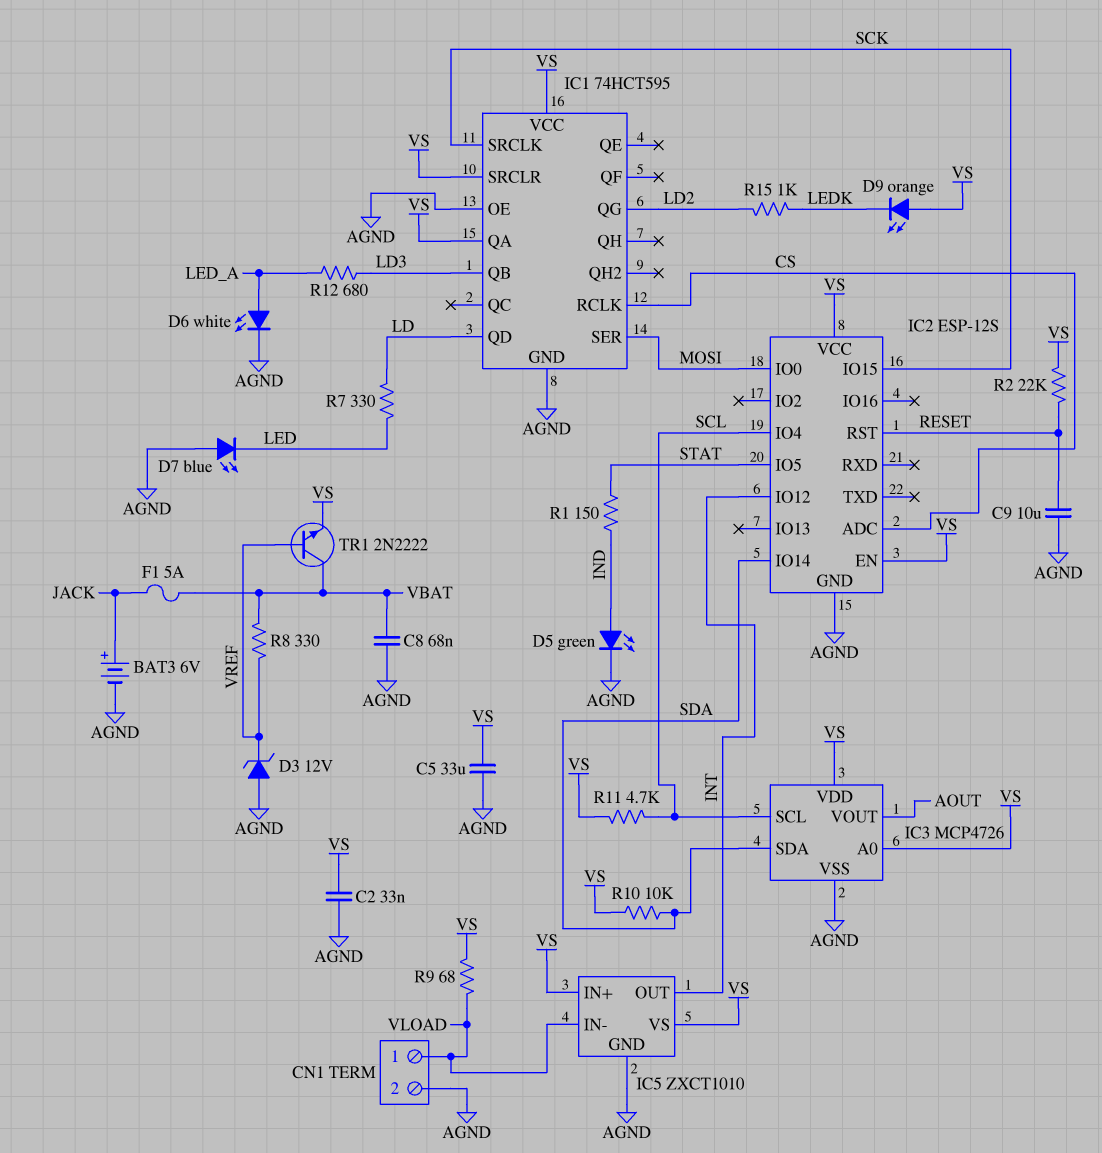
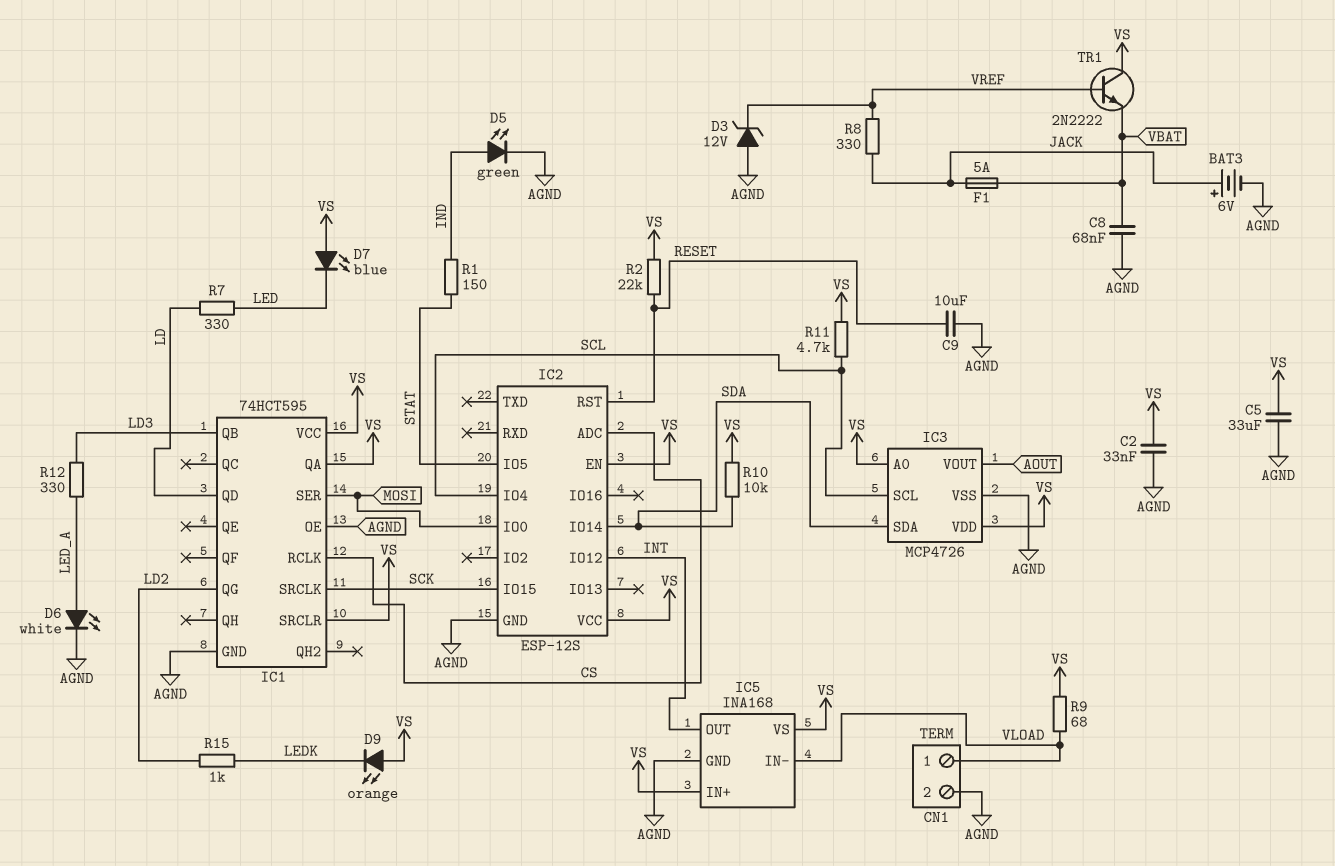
D7: LED blue (A AGND, K LED) -> LED blue (A VS, K LED)
IC5: ZXCT1010 -> INA168
R8: 330 (VBAT, VREF) -> 330 (JACK, VREF)
R12: 680 (LD3, LED_A) -> 330 (LD3, LED_A)
TR1: NPN 2N2222 (B VREF, C VBAT, E VS) -> NPN 2N2222 (B VREF, C VS, E VBAT)

